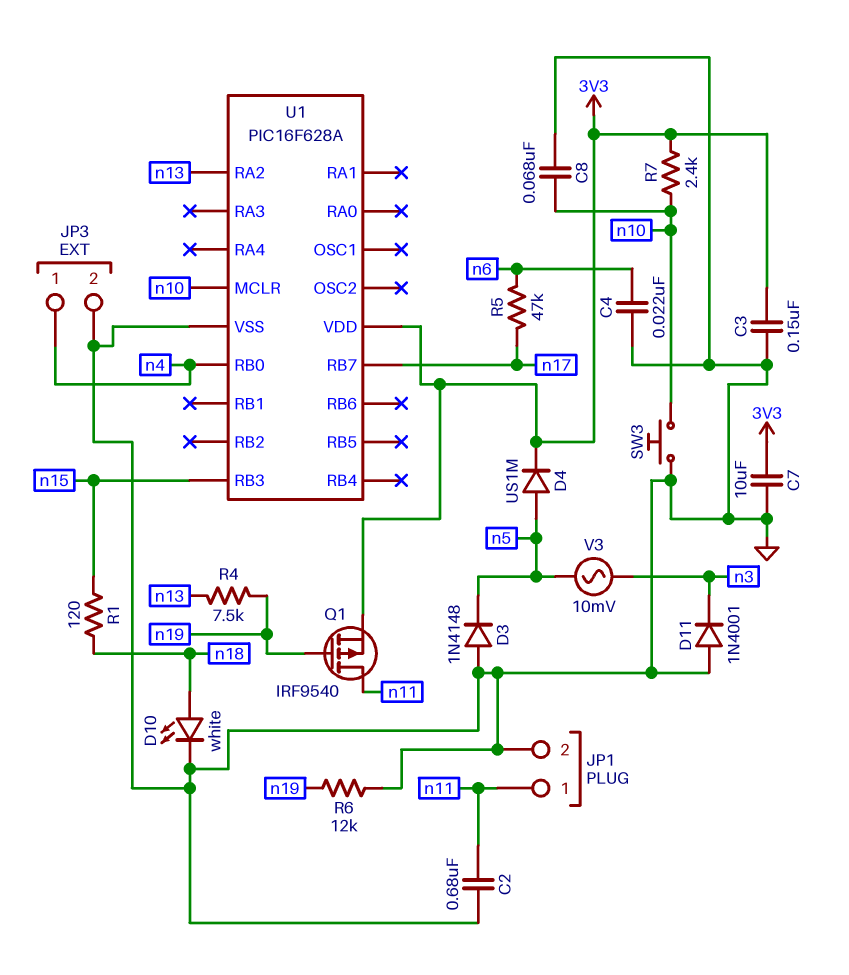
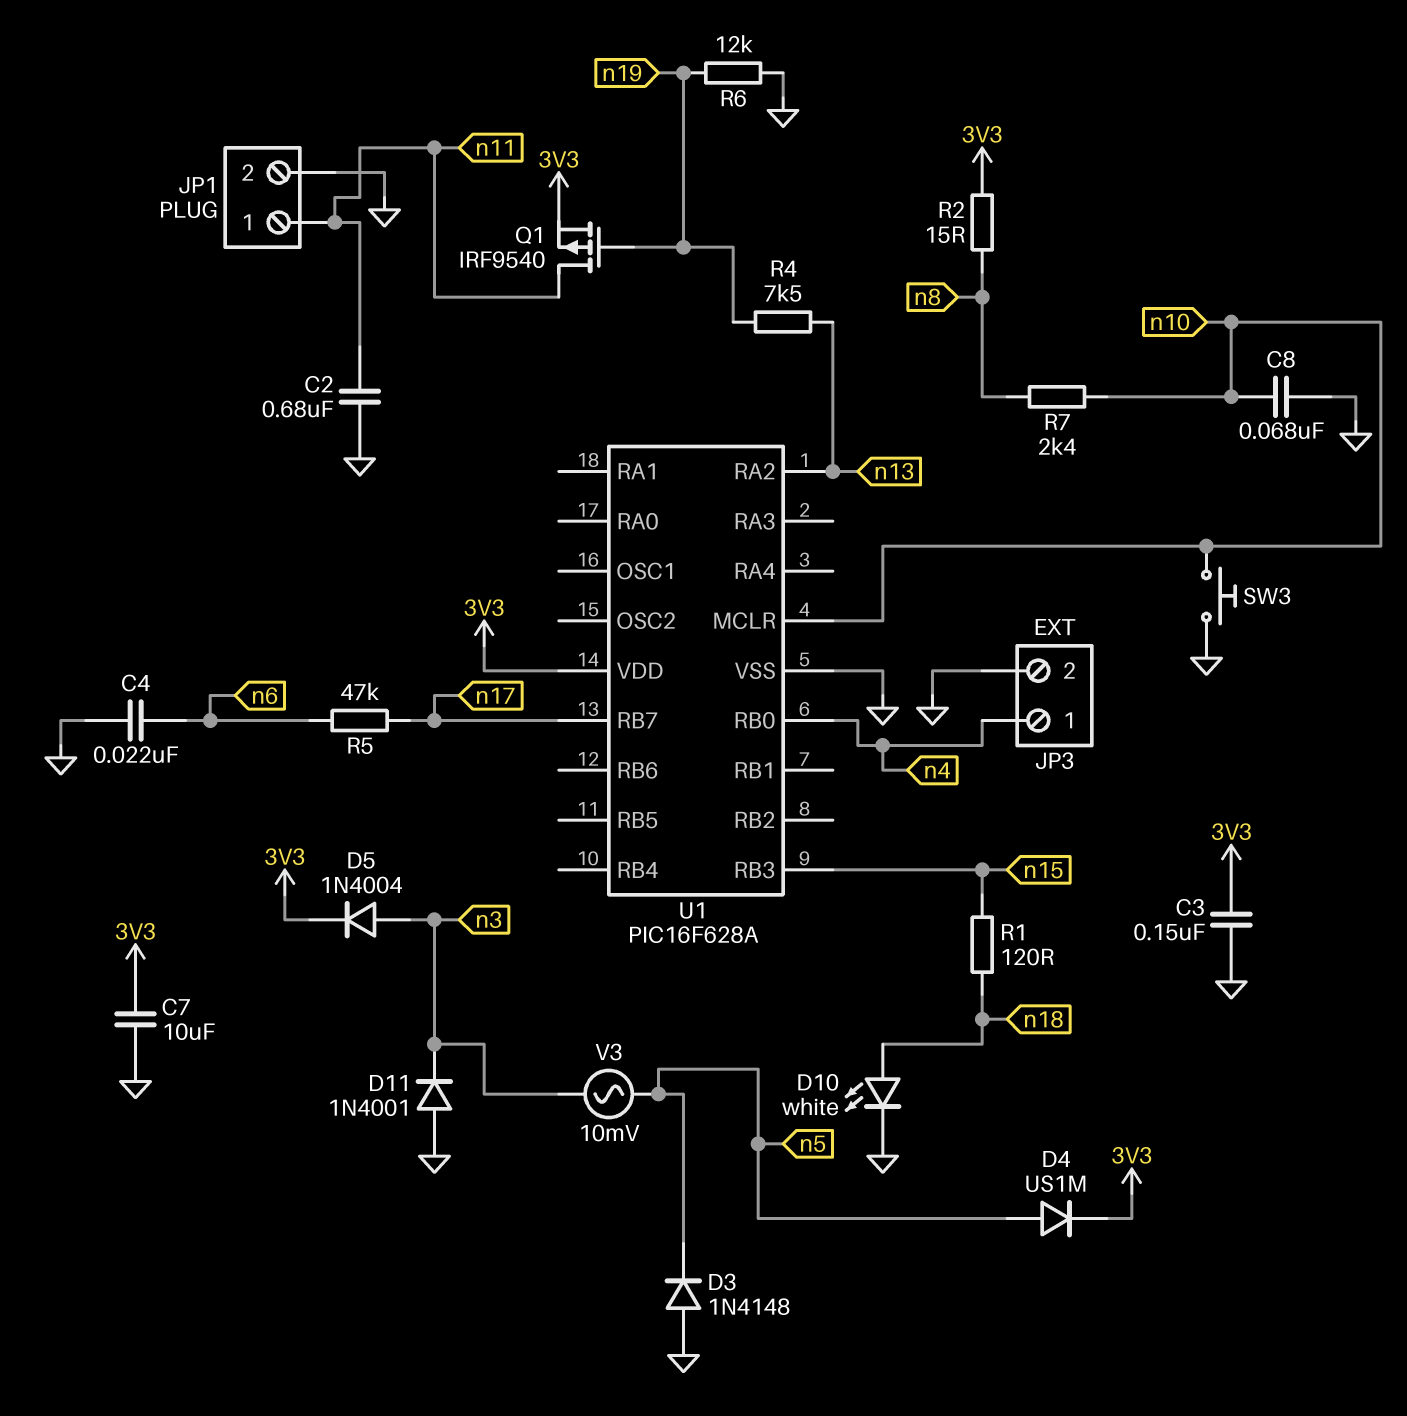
D5: none -> diode 1N4004 (A n3, K 3V3)
R2: none -> 15 (3V3, n8)
R7: 2.4k (3V3, n10) -> 2.4k (n8, n10)

